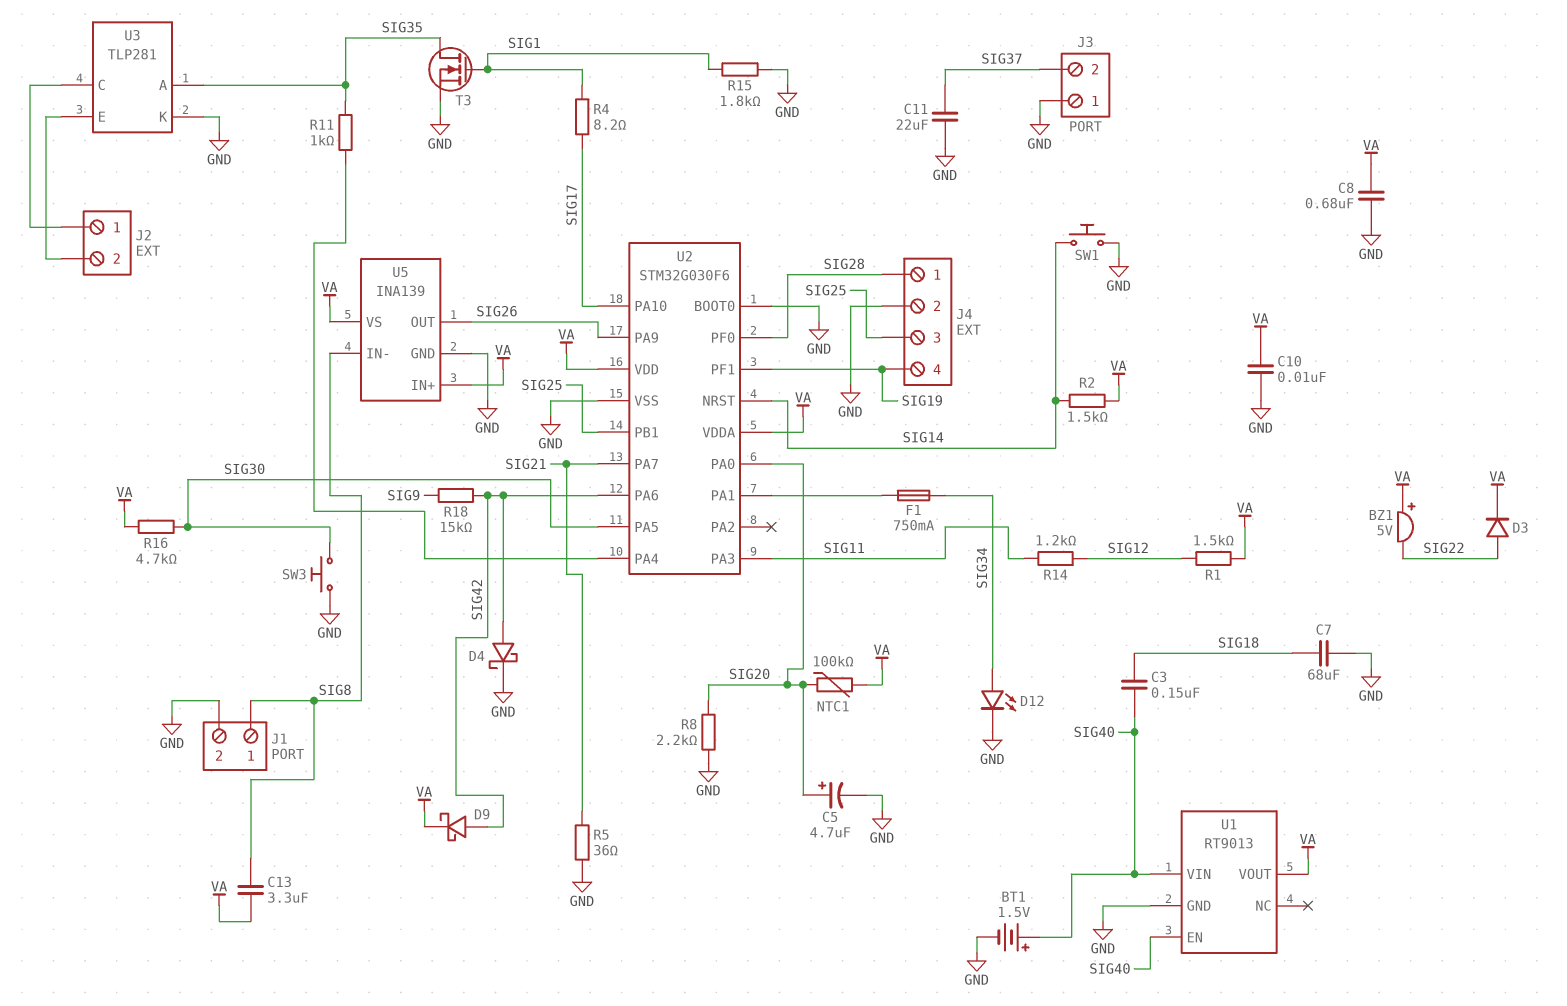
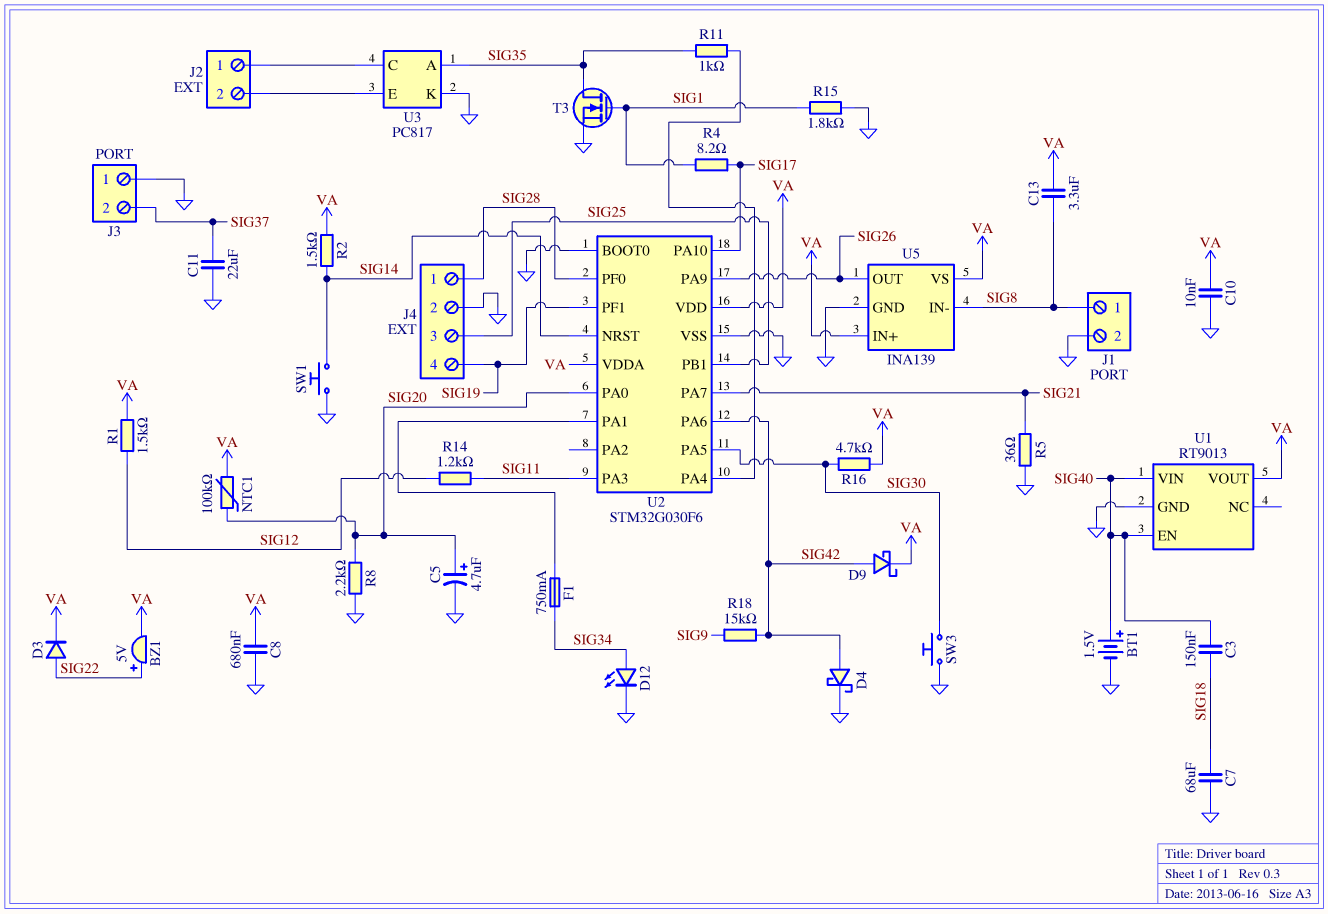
BZ1: buzzer 5V (plus VA, minus SIG22) -> buzzer 5V (plus SIG22, minus VA)
U3: TLP281 -> PC817

